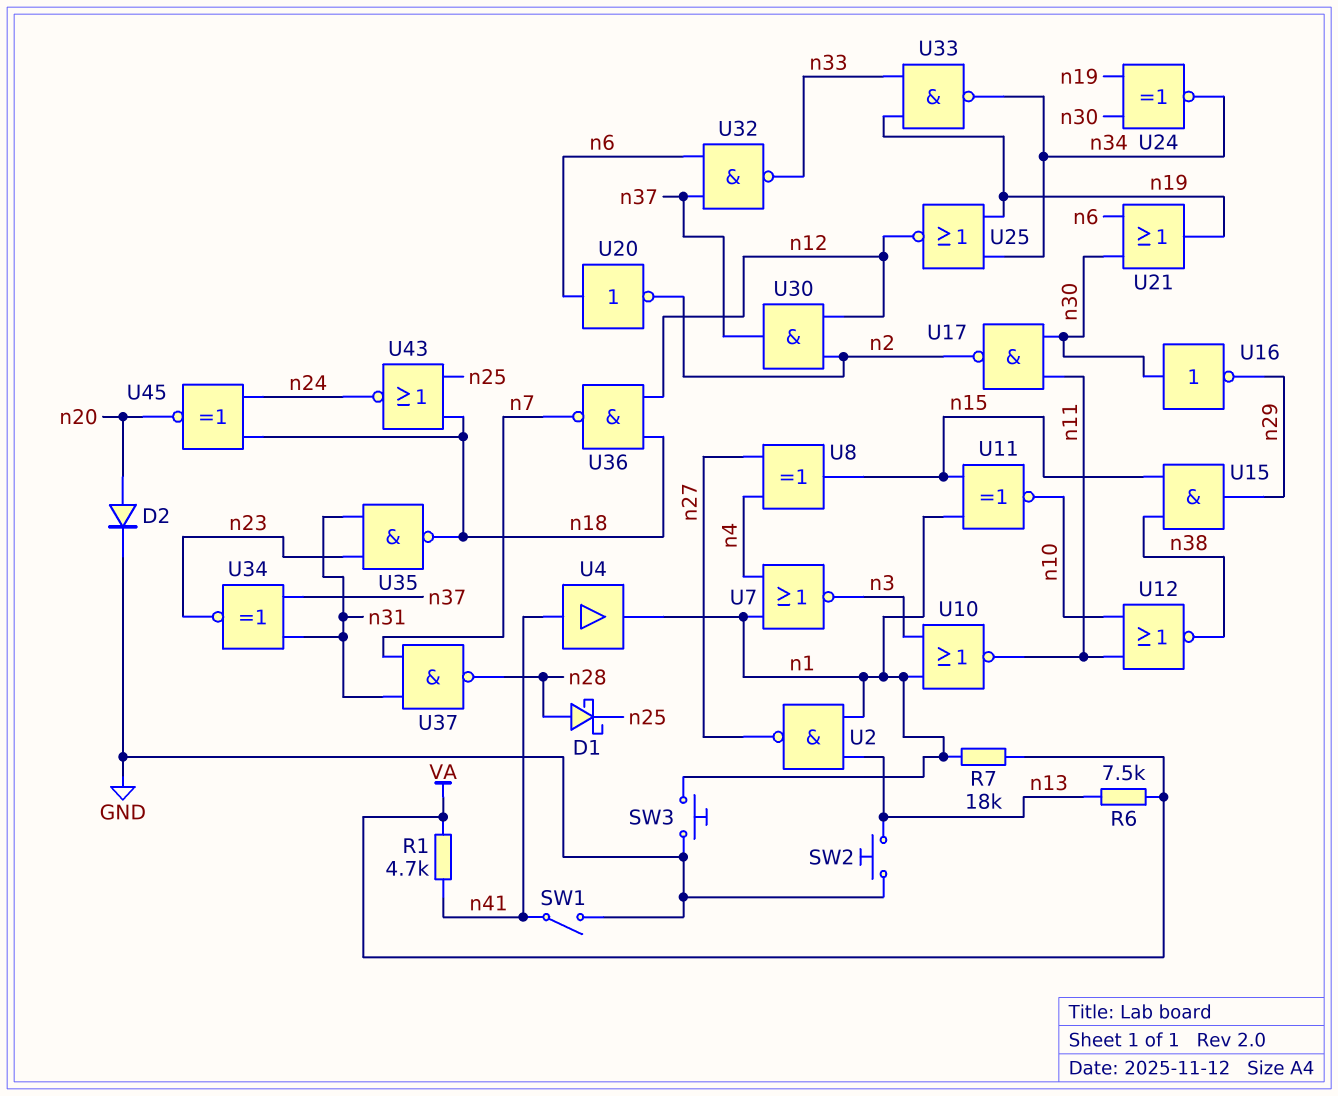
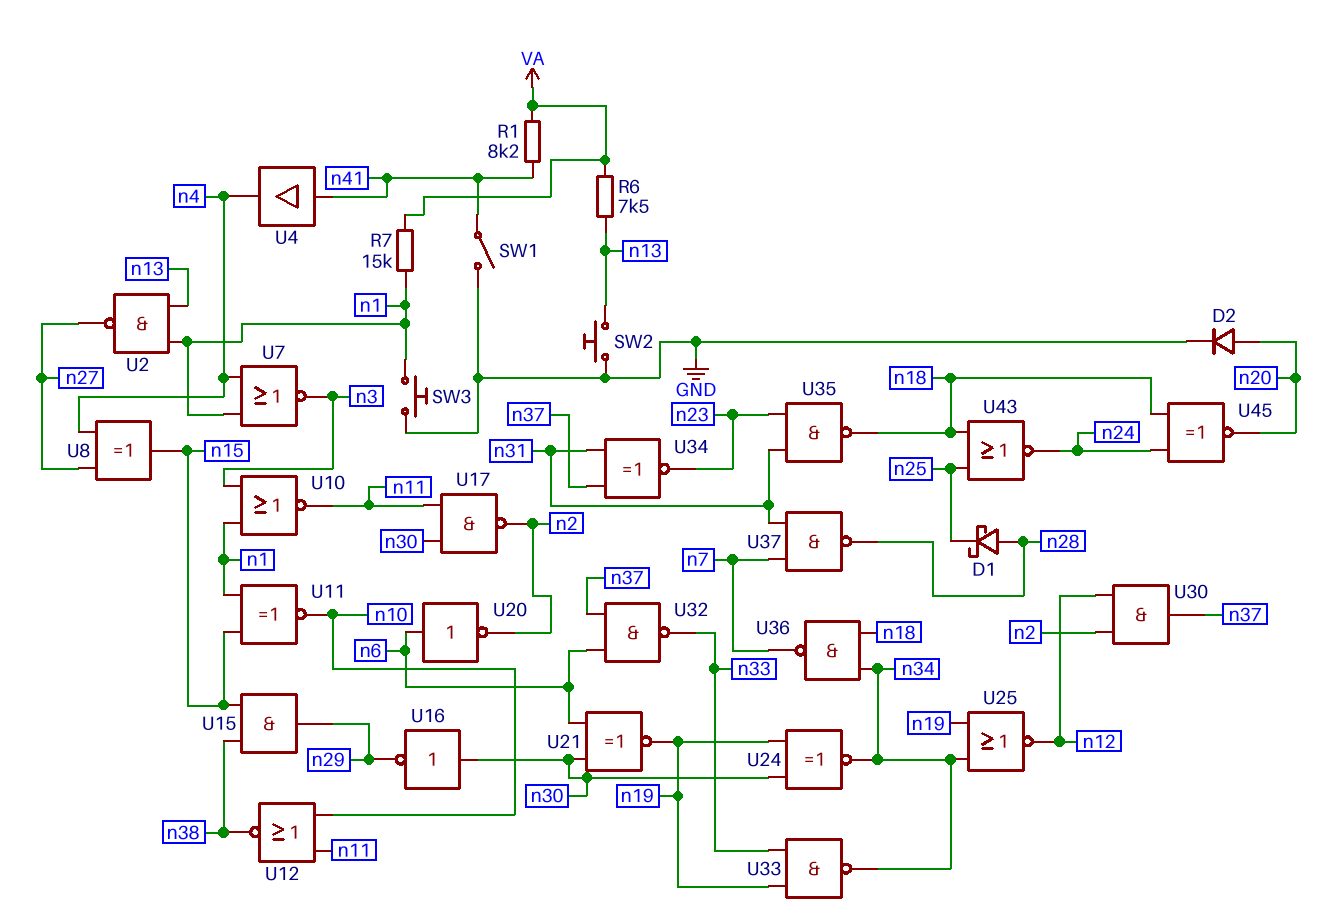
R1: 4.7k (VA, n41) -> 8.2k (VA, n41)
R7: 18k (VA, n1) -> 15k (VA, n1)
U4: buffer (in n41, out n1) -> buffer (in n41, out n4)
U21: OR (in n6, in n30, out n19) -> XNOR (in n6, in n30, out n19)
U36: NAND (in n12, in n18, out n7) -> NAND (in n18, in n34, out n7)

